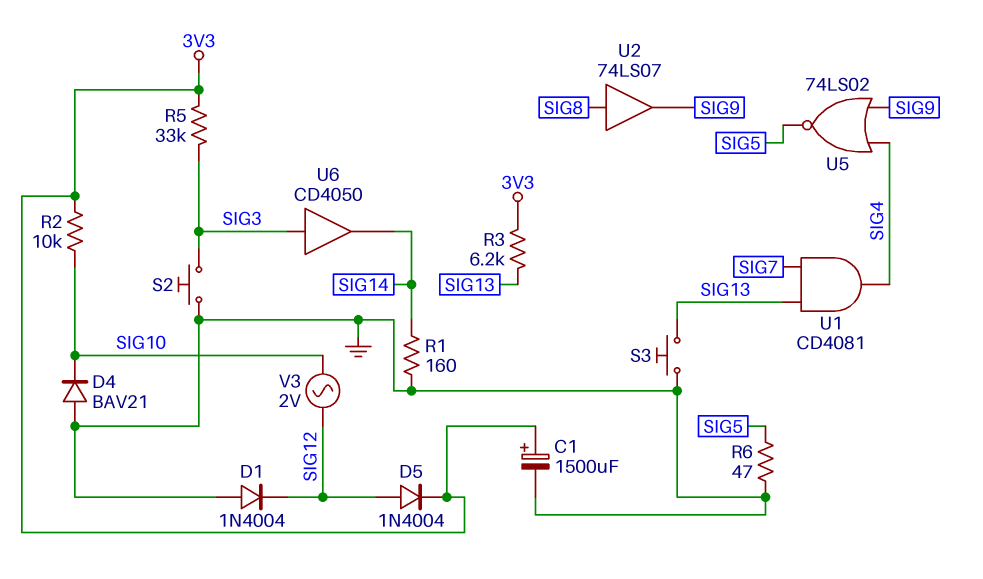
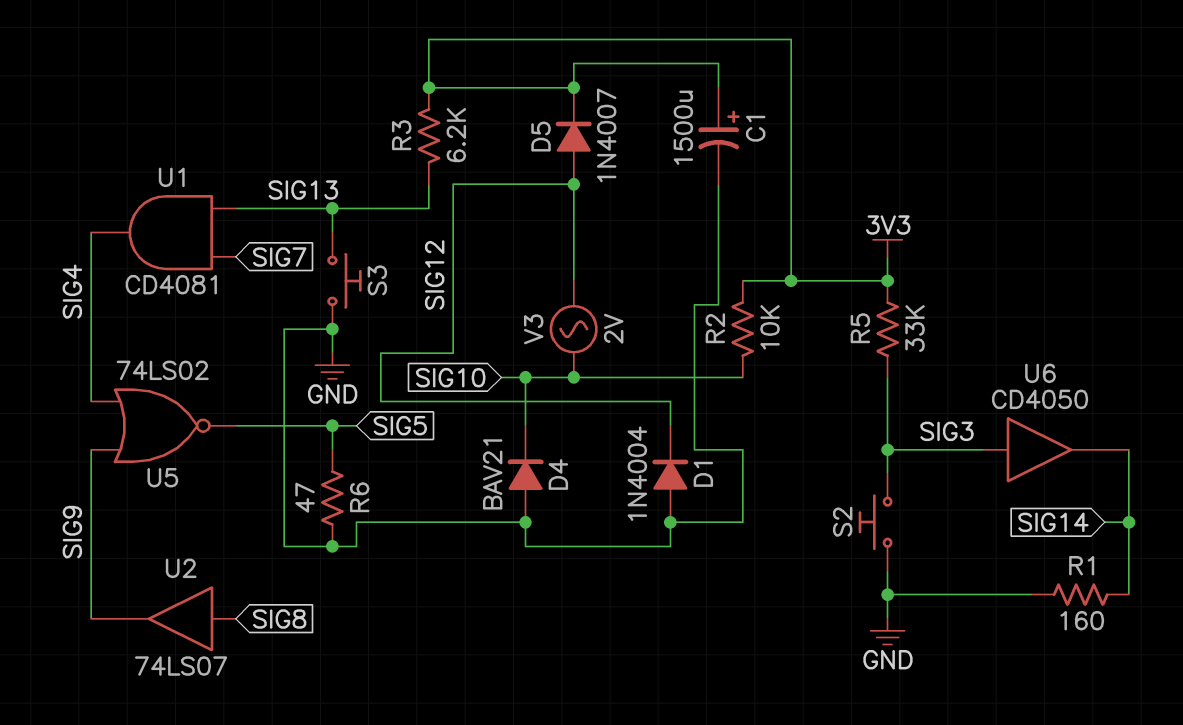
D5: diode 1N4004 (A SIG12, K 3V3) -> diode 1N4007 (A SIG12, K 3V3)

